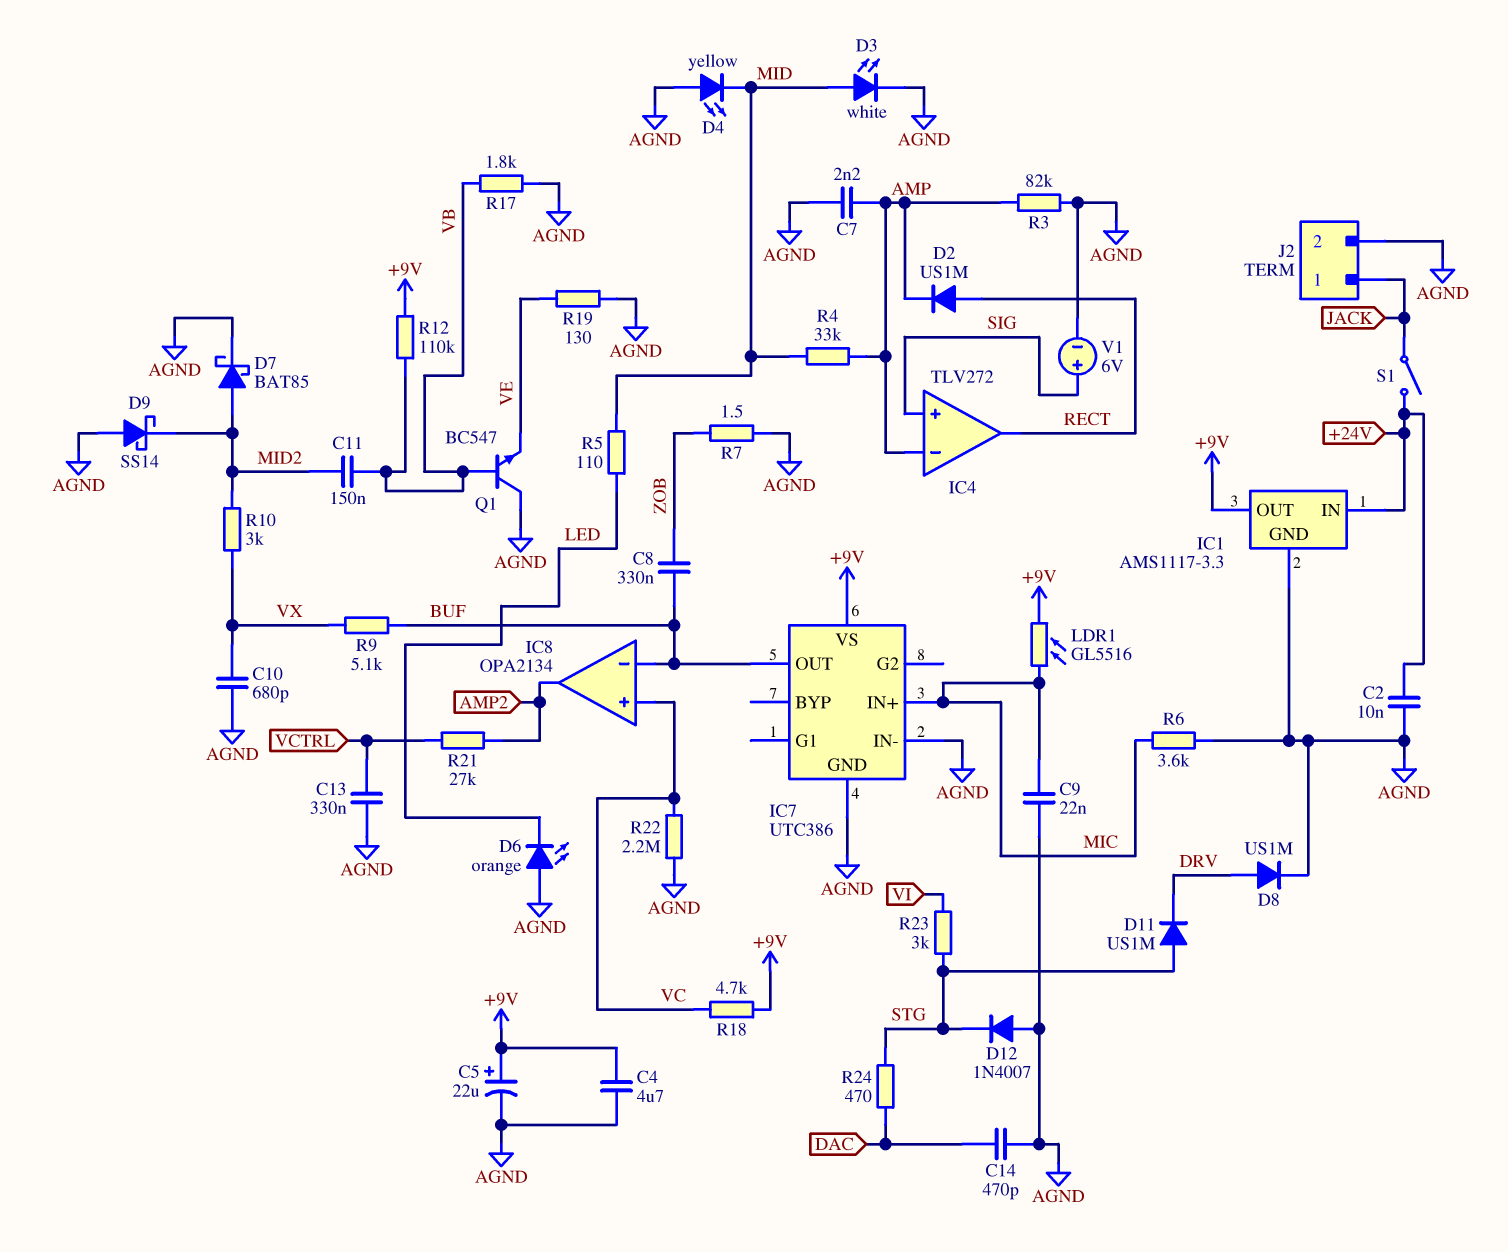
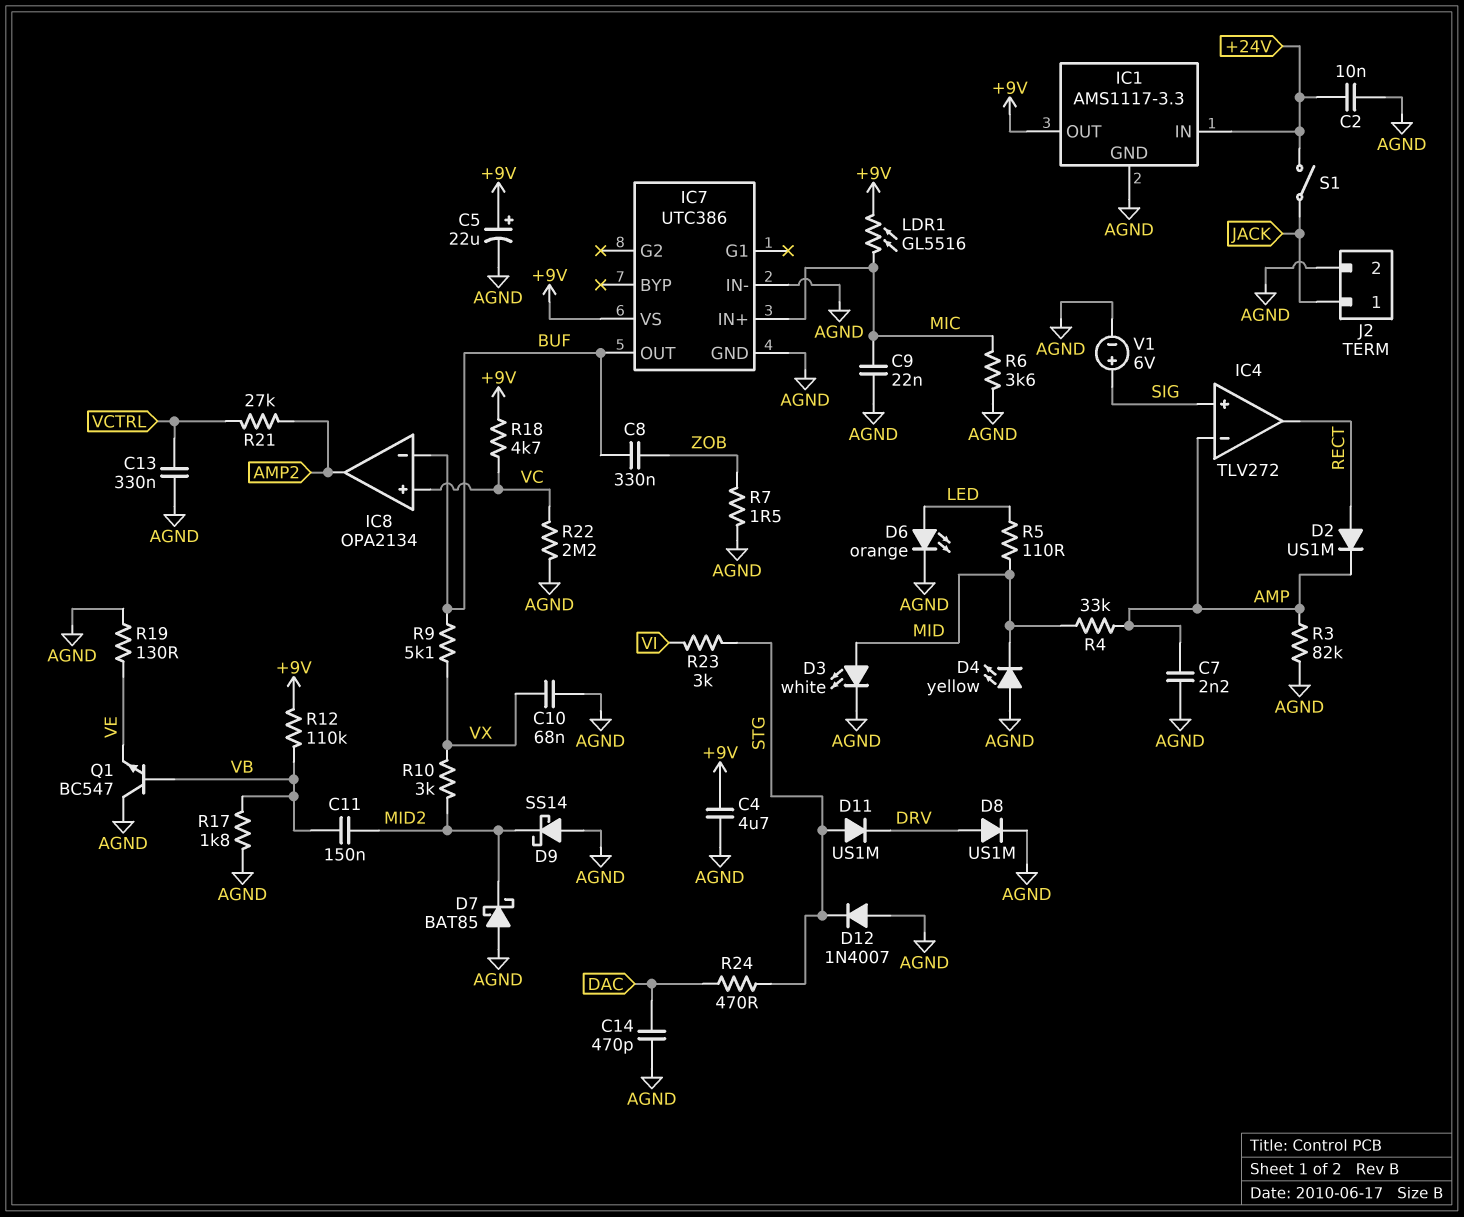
C10: 680pF (AGND, VX) -> 68nF (AGND, VX)
D6: LED orange (A AGND, K LED) -> LED orange (A LED, K AGND)
D7: schottky BAT85 (A MID2, K AGND) -> schottky BAT85 (A AGND, K MID2)

